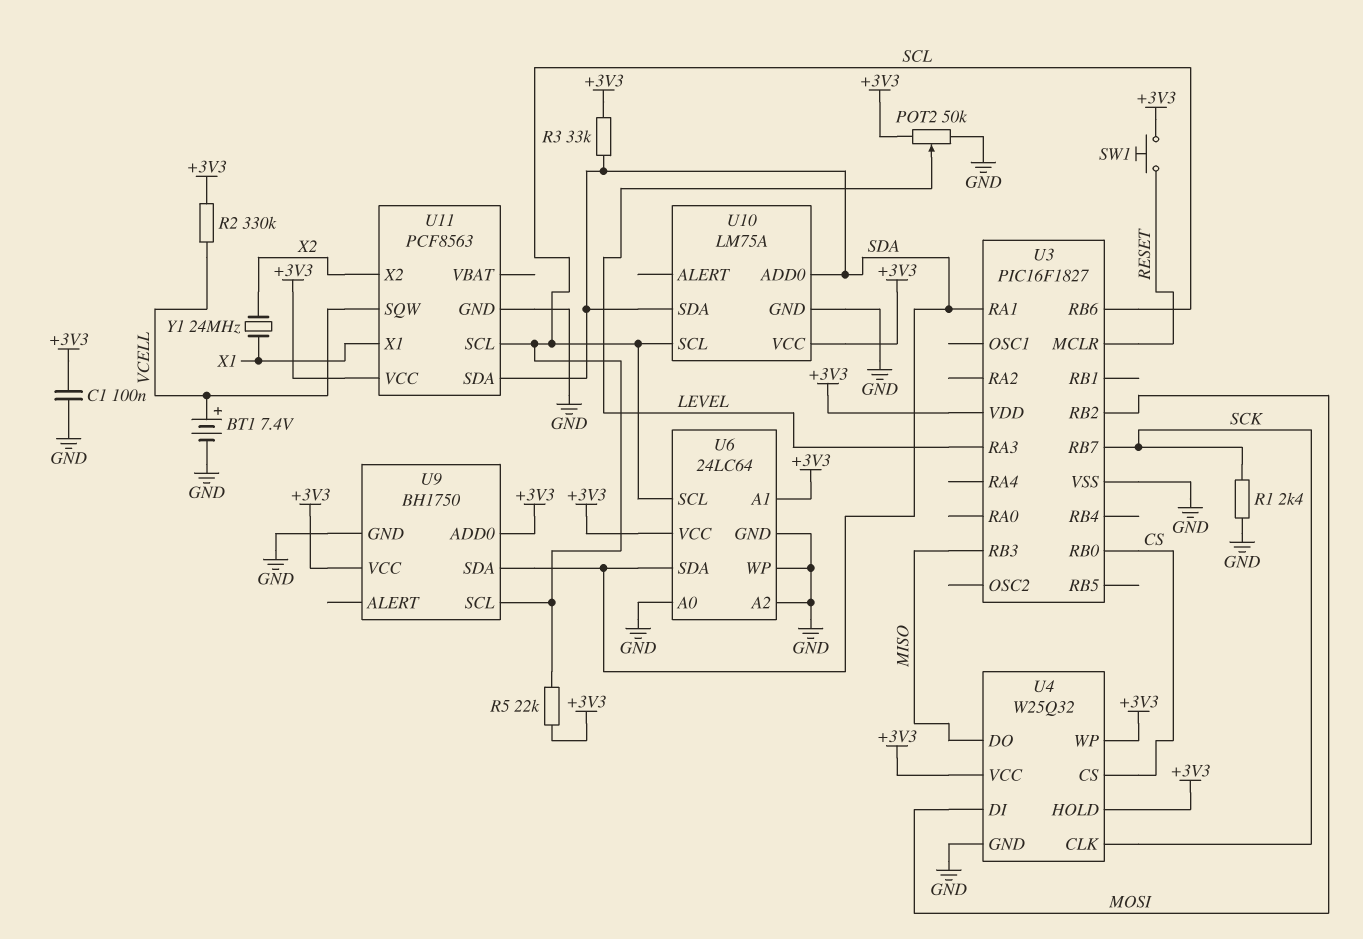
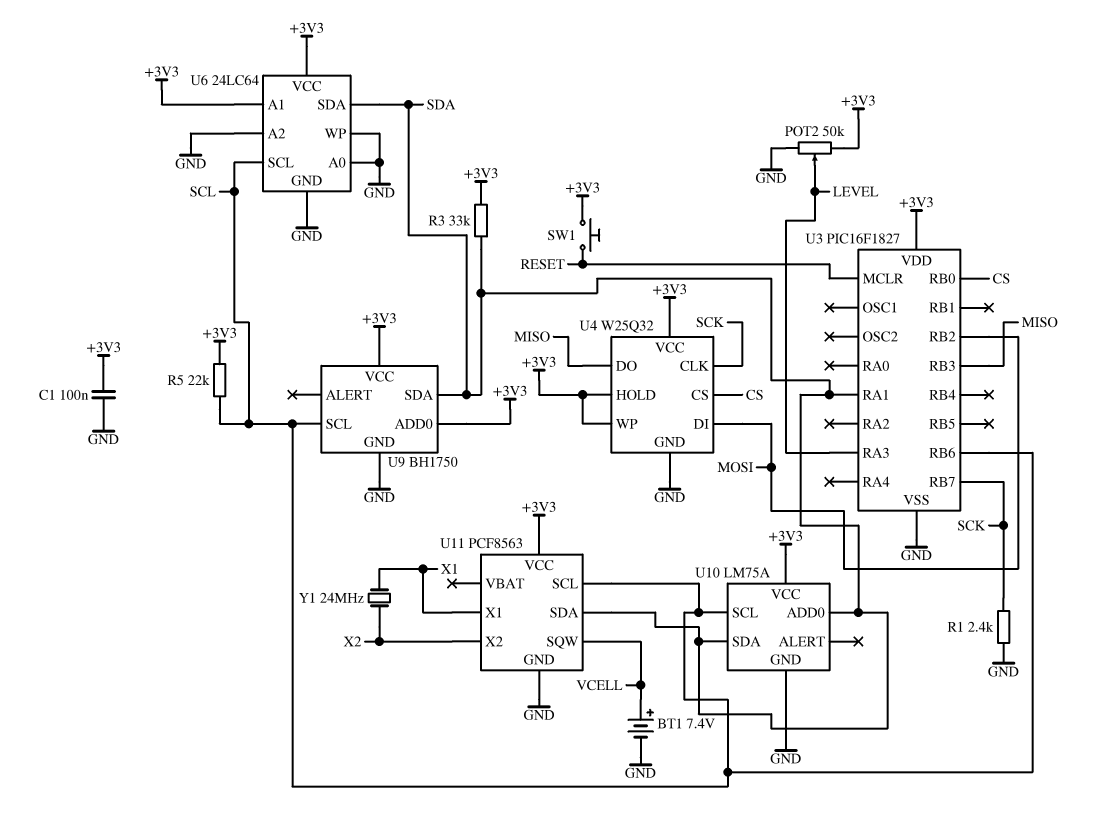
R2: 330k (+3V3, VCELL) -> none

